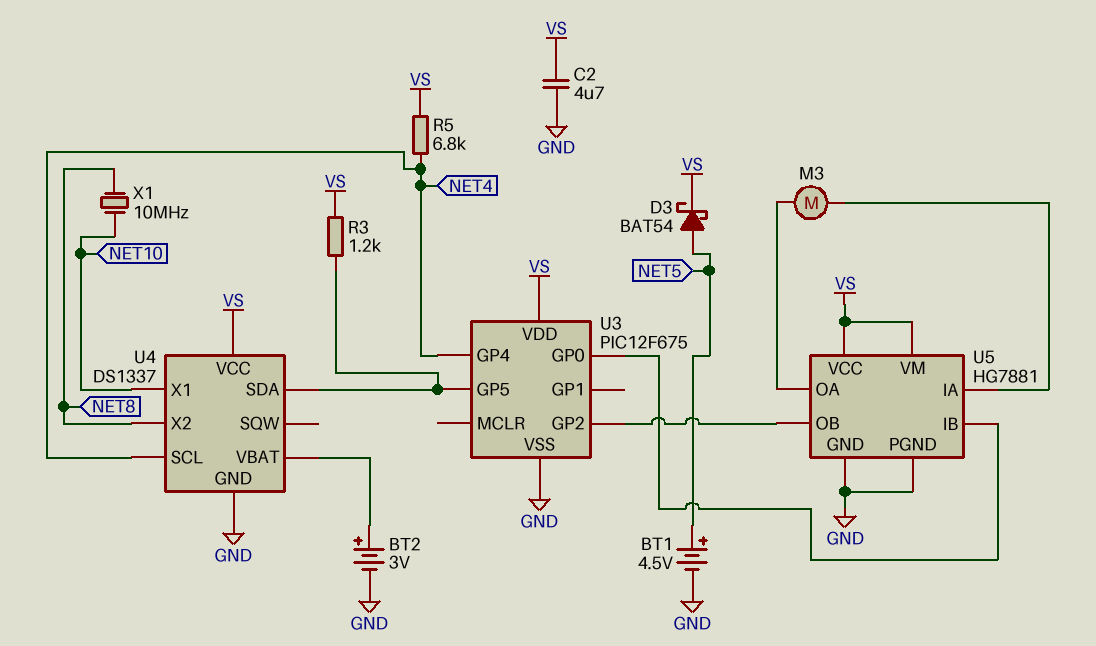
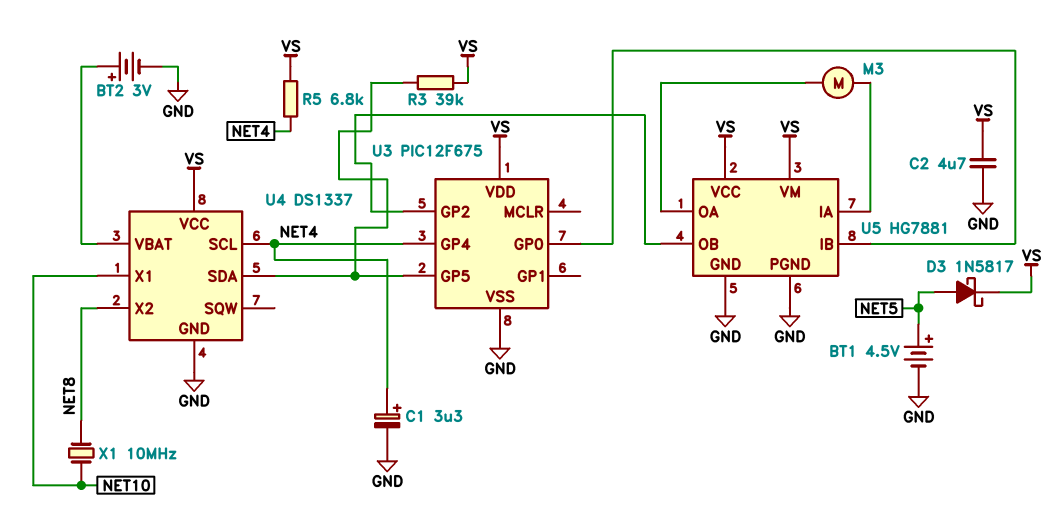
C1: none -> 3.3uF (plus NET4, minus GND)
D3: schottky BAT54 (A NET5, K VS) -> schottky 1N5817 (A NET5, K VS)
R3: 1.2k (U3/GP5, VS) -> 39k (U3/GP5, VS)

